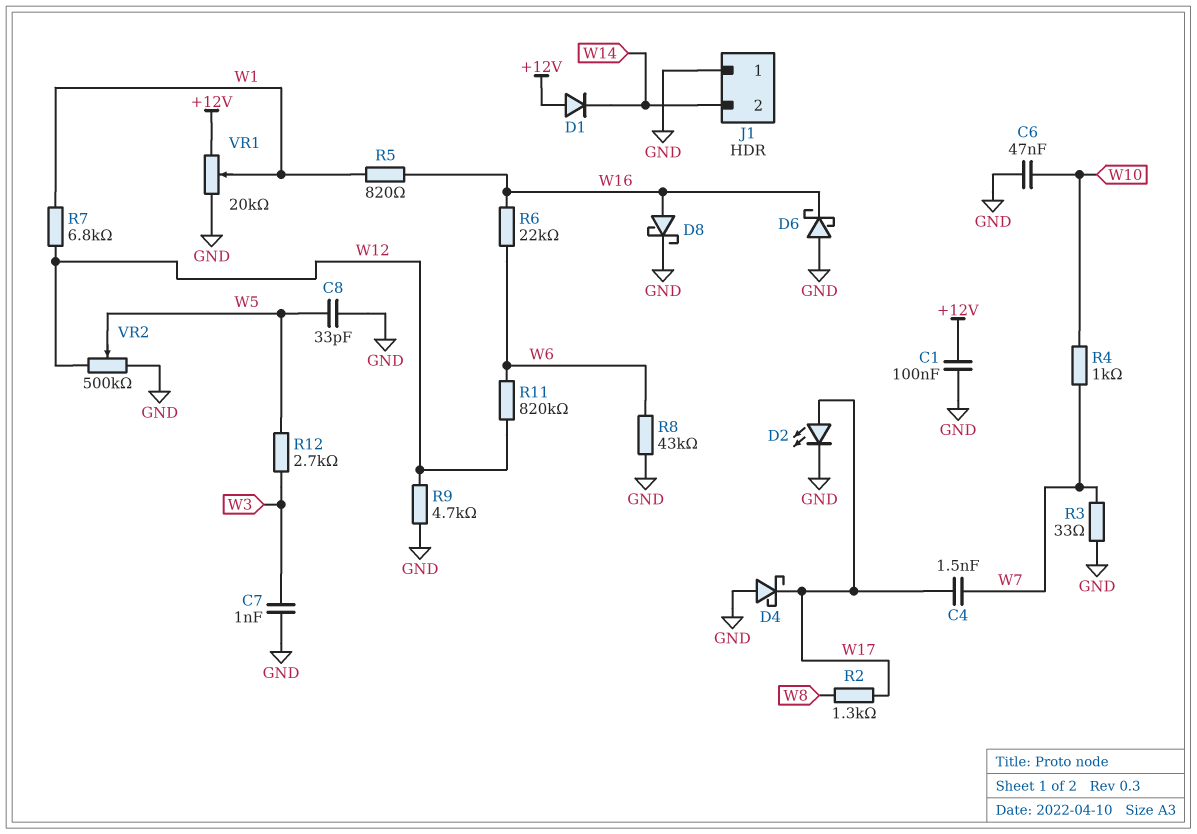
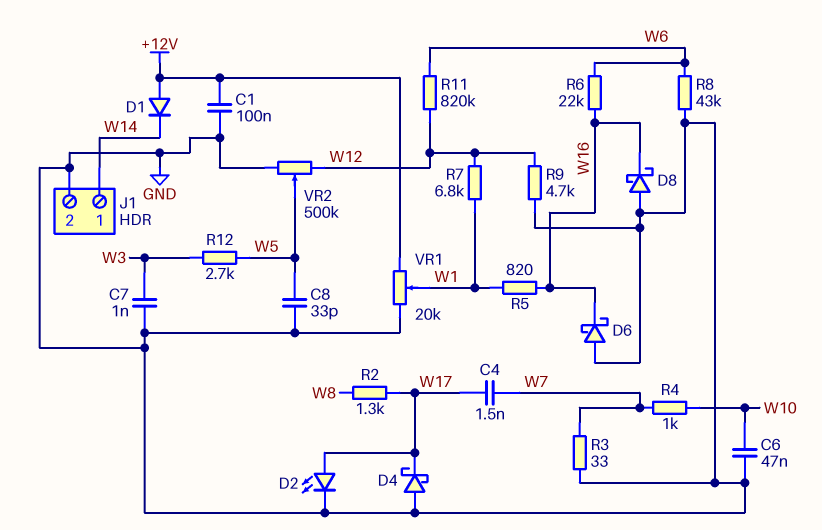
D8: schottky (A W16, K GND) -> schottky (A GND, K W16)
J1 pin 1: GND -> W14
J1 pin 2: W14 -> GND

